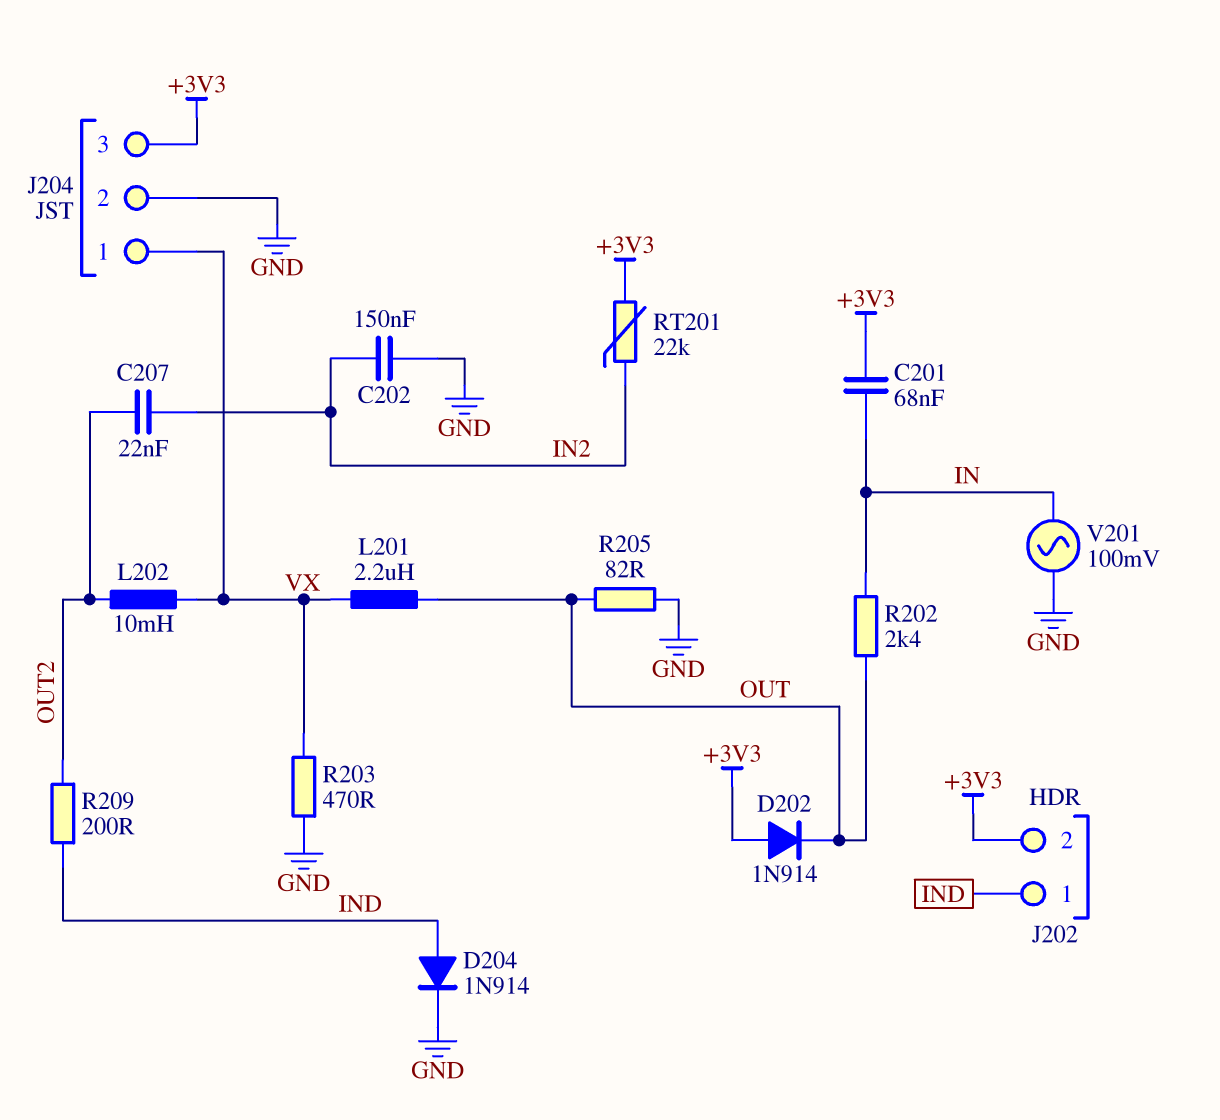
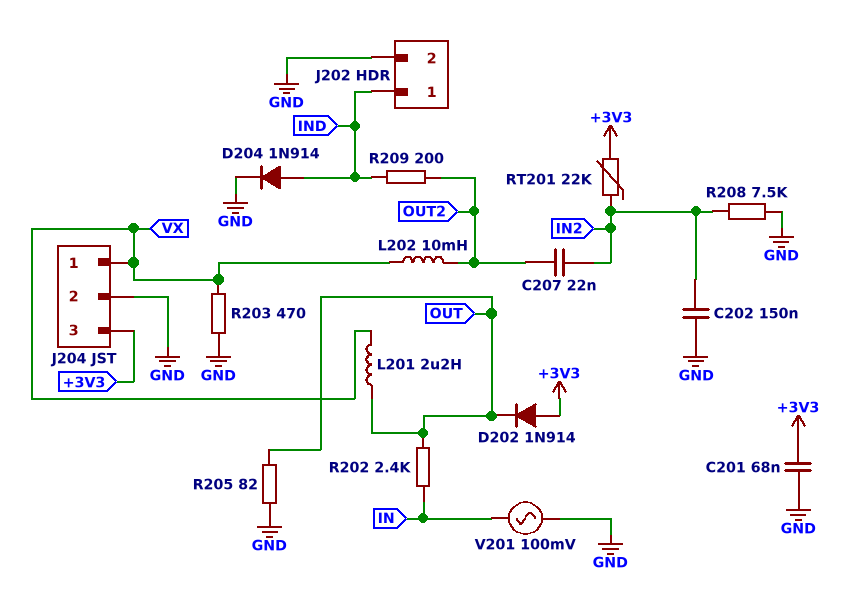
C201: 68nF (+3V3, IN) -> 68nF (+3V3, GND)
J202 pin 2: +3V3 -> GND
R208: none -> 7.5k (GND, IN2)

